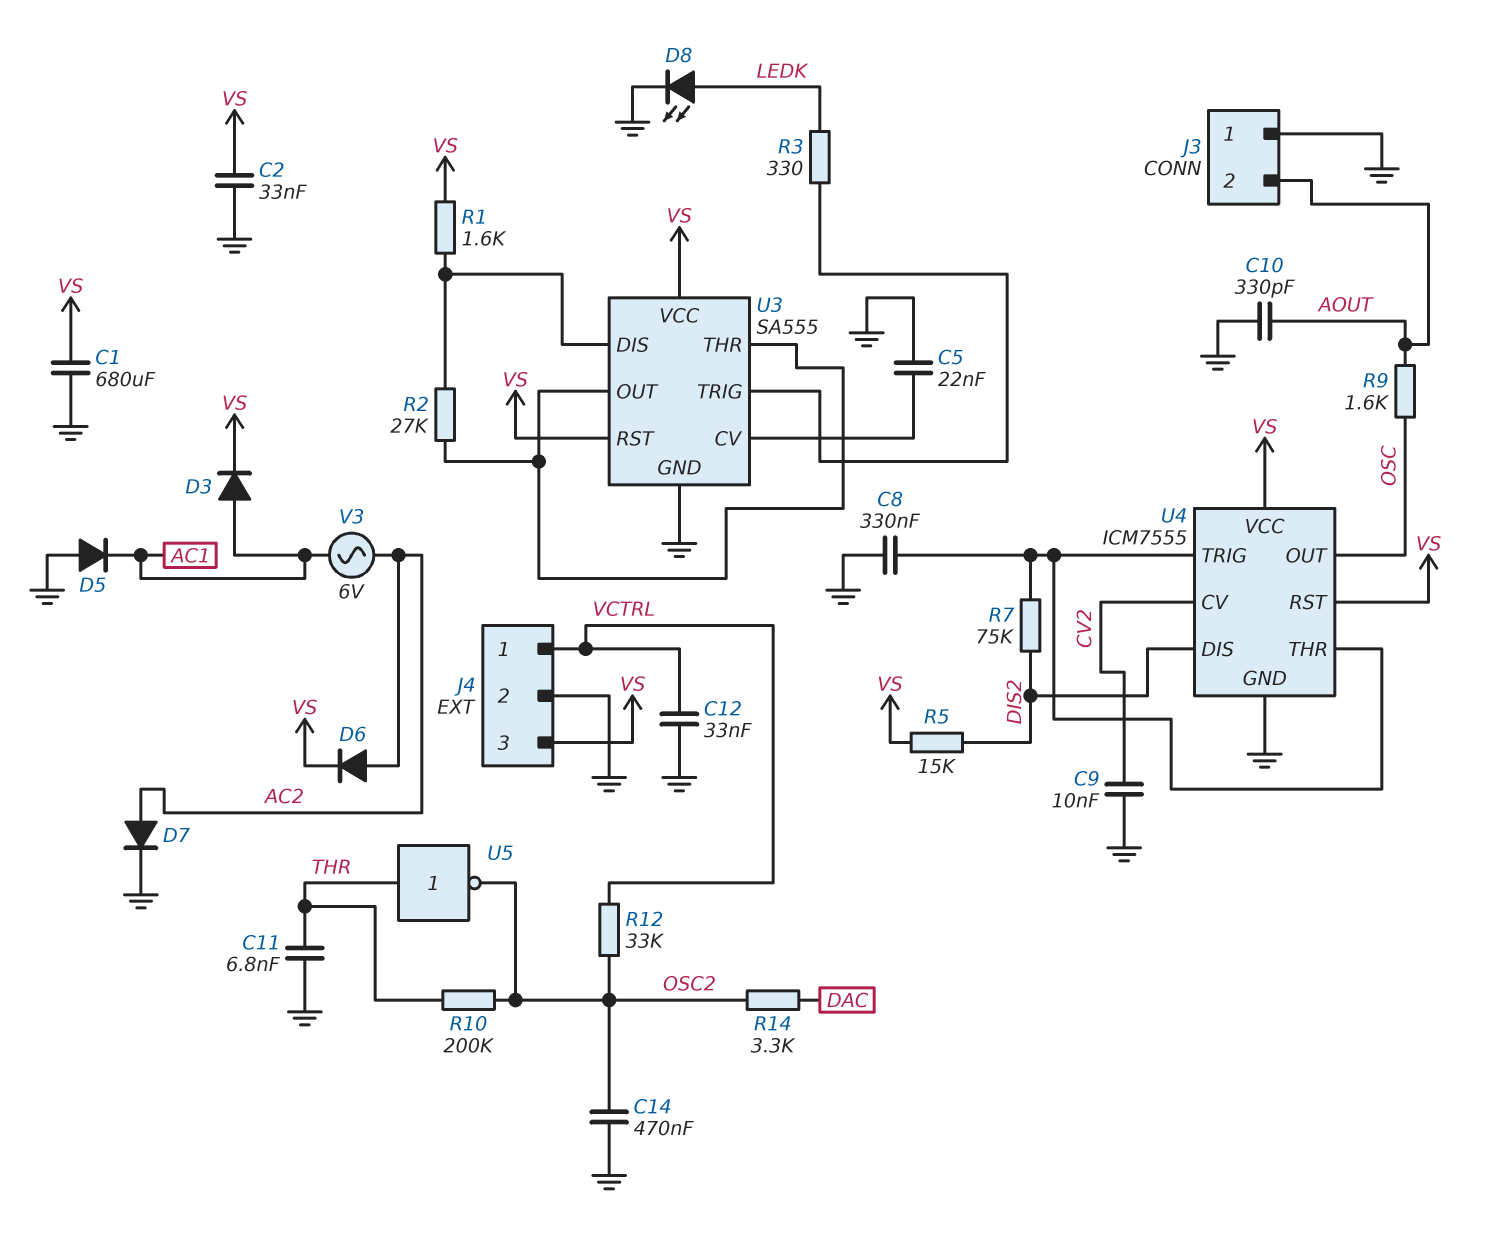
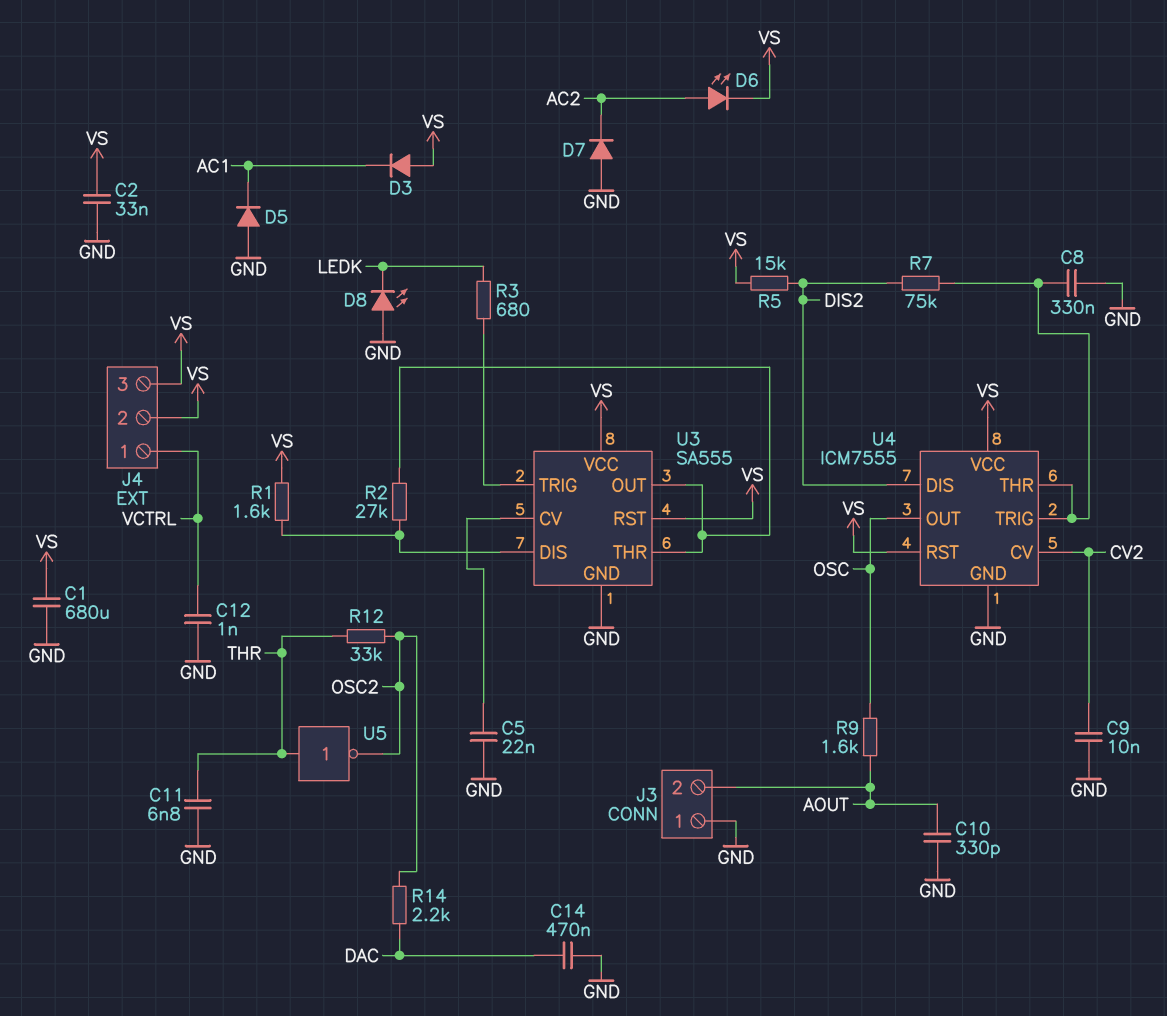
C12: 33nF (GND, VCTRL) -> 1nF (GND, VCTRL)
C14: 470nF (GND, OSC2) -> 470nF (DAC, GND)
D3: diode (A AC1, K VS) -> diode (A VS, K AC1)
D6: diode (A AC2, K VS) -> LED (A AC2, K VS)
D7: diode (A AC2, K GND) -> diode (A GND, K AC2)
D8: LED (A LEDK, K GND) -> LED (A GND, K LEDK)
J4 pin 2: GND -> VS
R3: 330 (LEDK, U3/TRIG) -> 680 (LEDK, U3/TRIG)
R10: 200k (OSC2, THR) -> none
R12: 33k (OSC2, VCTRL) -> 33k (OSC2, THR)
R14: 3.3k (DAC, OSC2) -> 2.2k (DAC, OSC2)
V3: AC 6V (AC1, AC2) -> none

